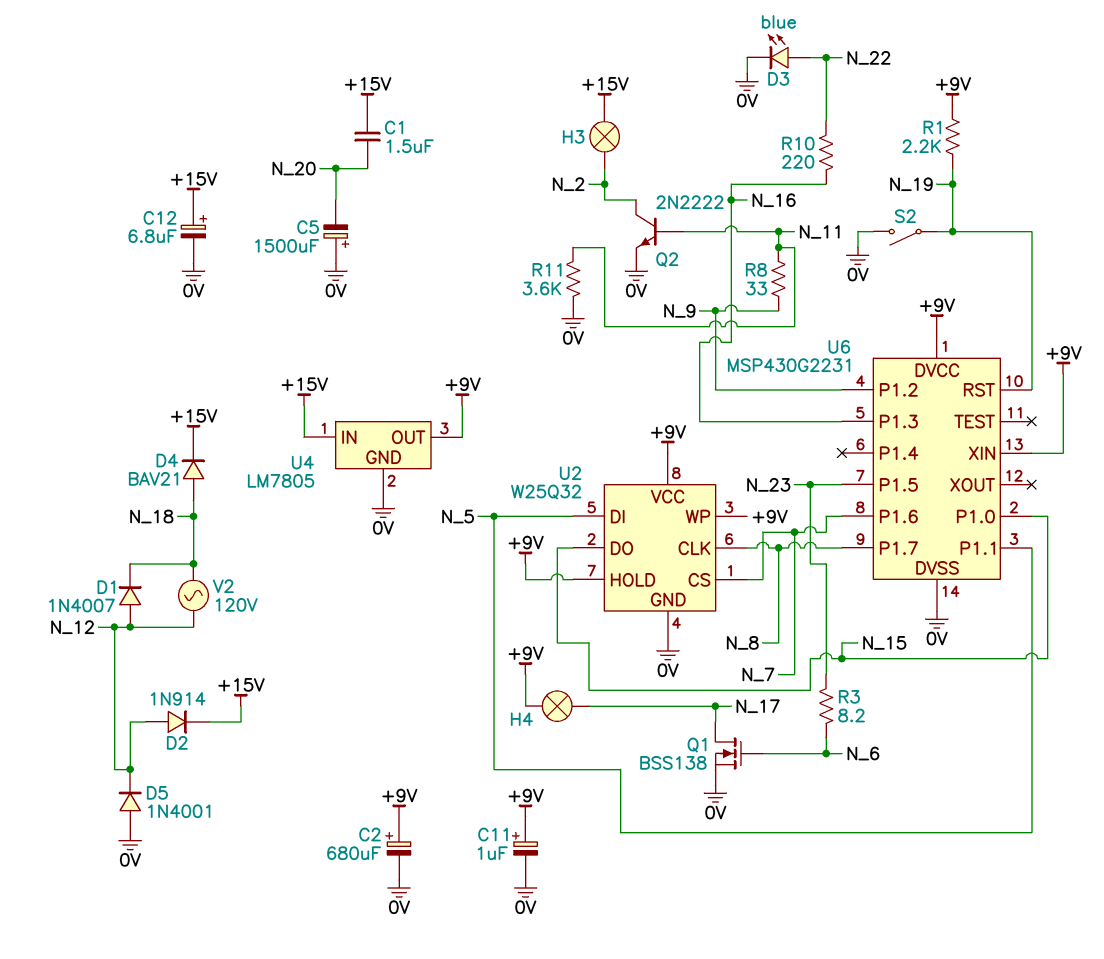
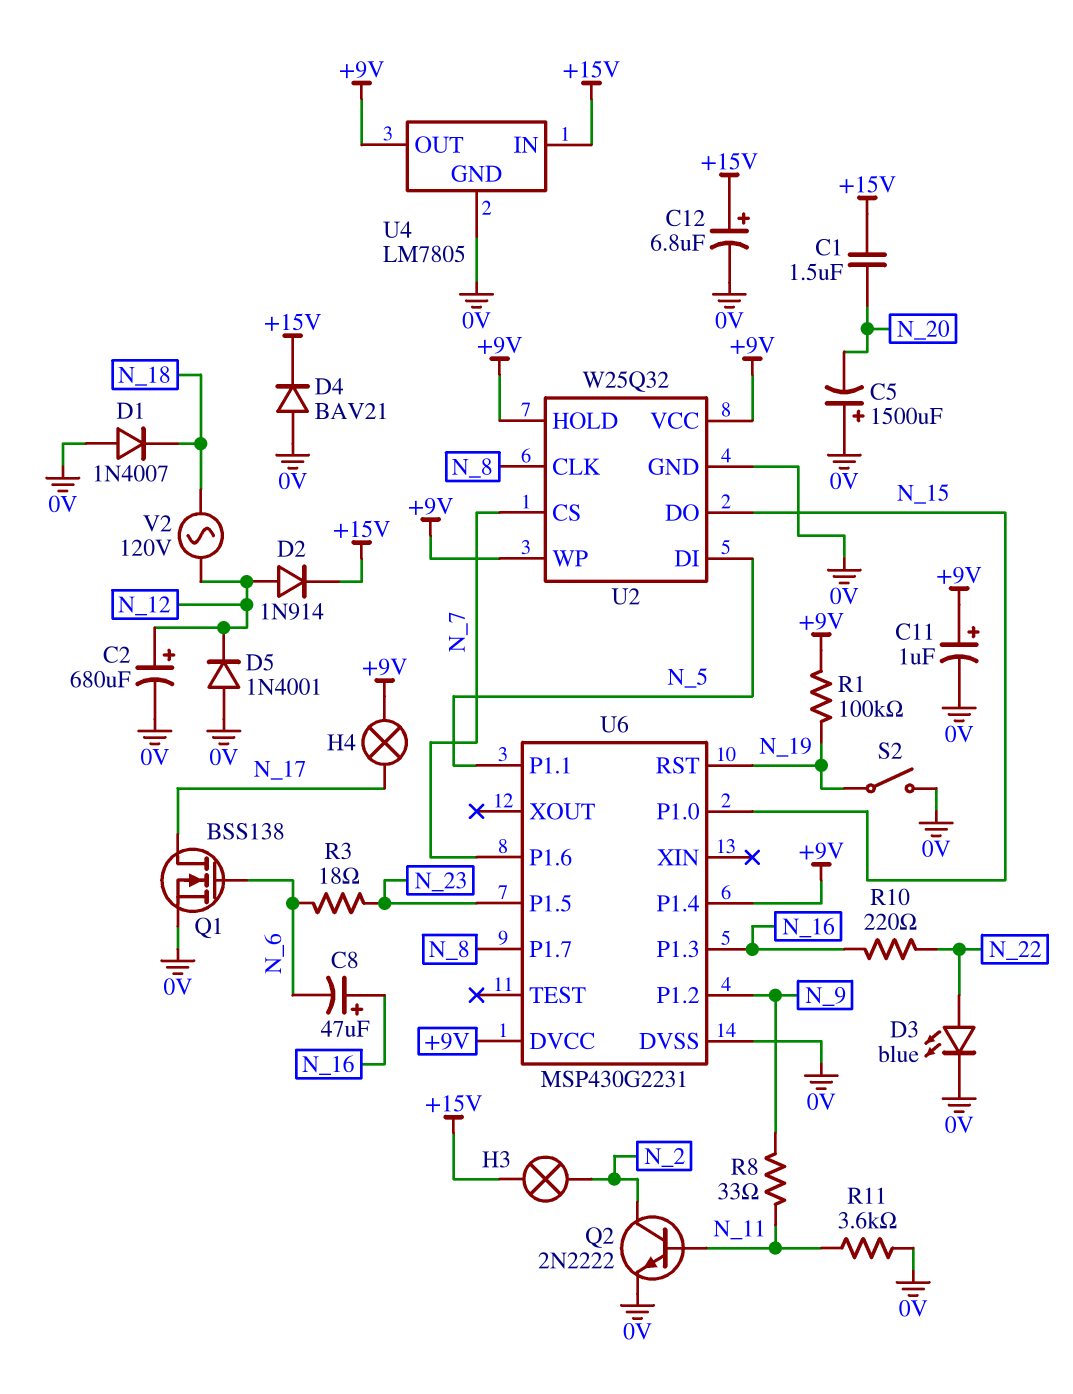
C2: 680uF (plus +9V, minus 0V) -> 680uF (plus N_12, minus 0V)
C8: none -> 47uF (plus N_16, minus N_6)
D1: diode 1N4007 (A N_12, K N_18) -> diode 1N4007 (A 0V, K N_18)
D4: diode BAV21 (A N_18, K +15V) -> diode BAV21 (A 0V, K +15V)
R1: 2.2k (+9V, N_19) -> 100k (+9V, N_19)
R3: 8.2 (N_6, N_23) -> 18 (N_6, N_23)
U6 pin P1.4: none -> +9V
U6 pin XIN: +9V -> none

